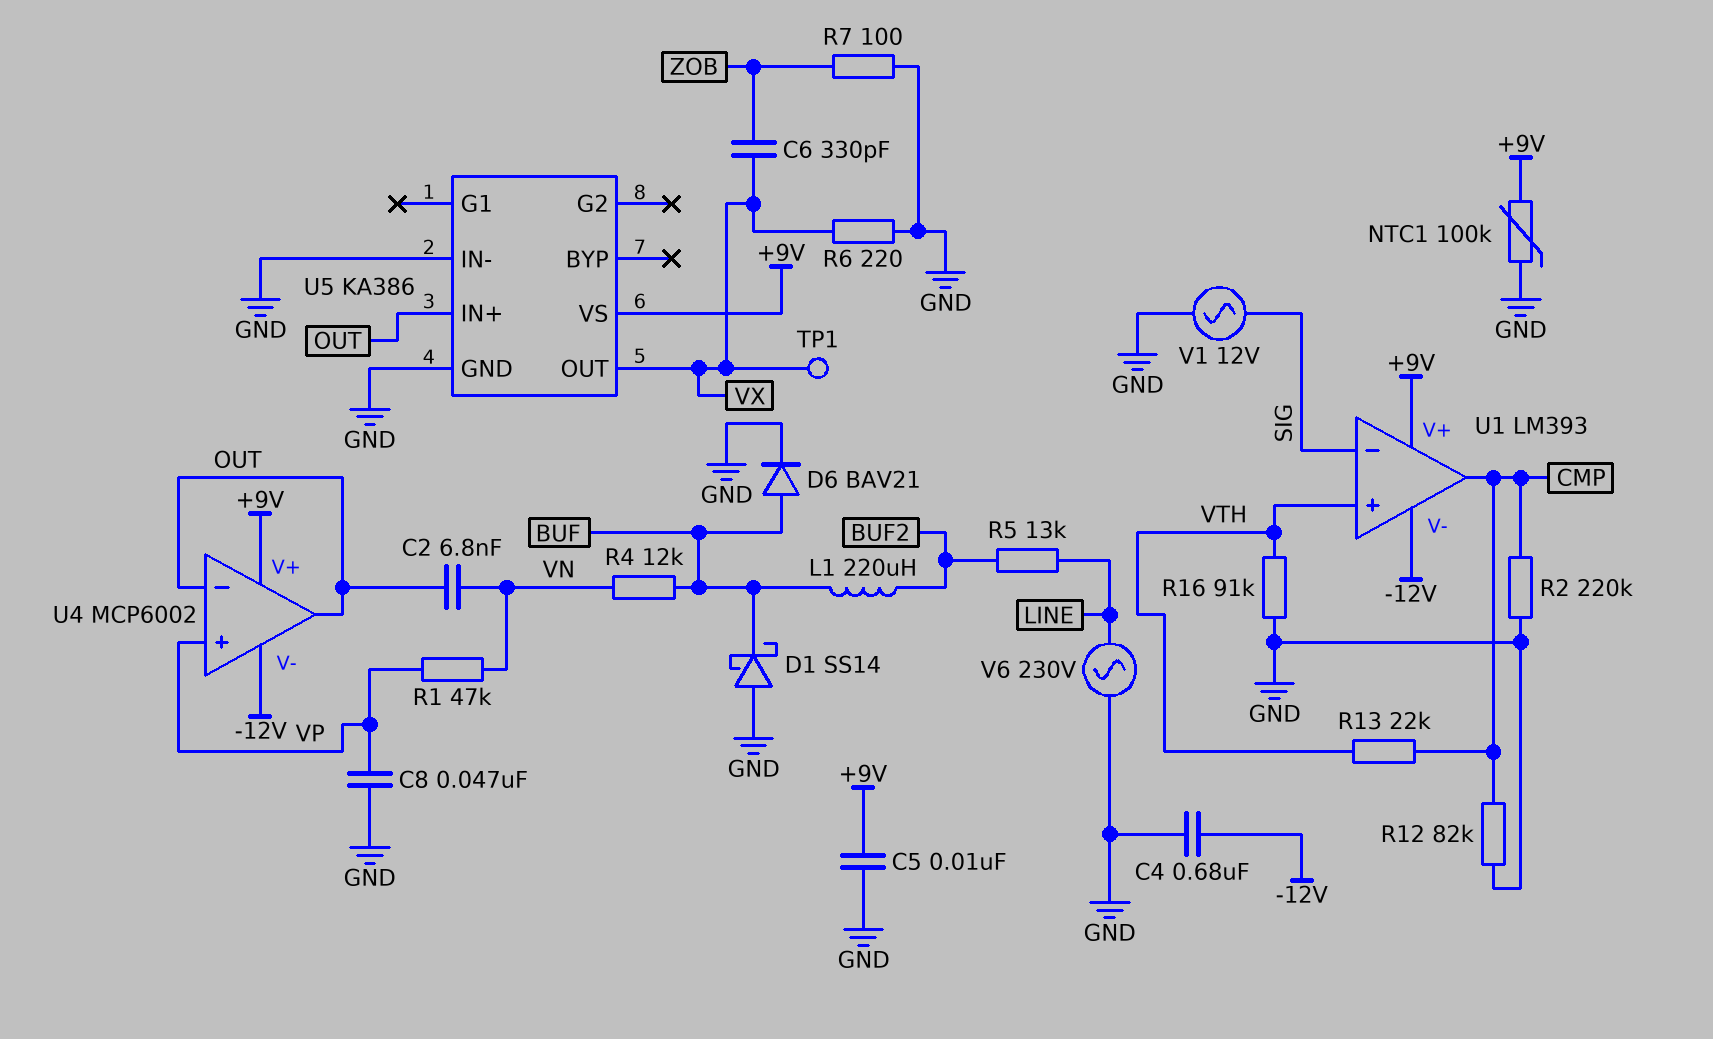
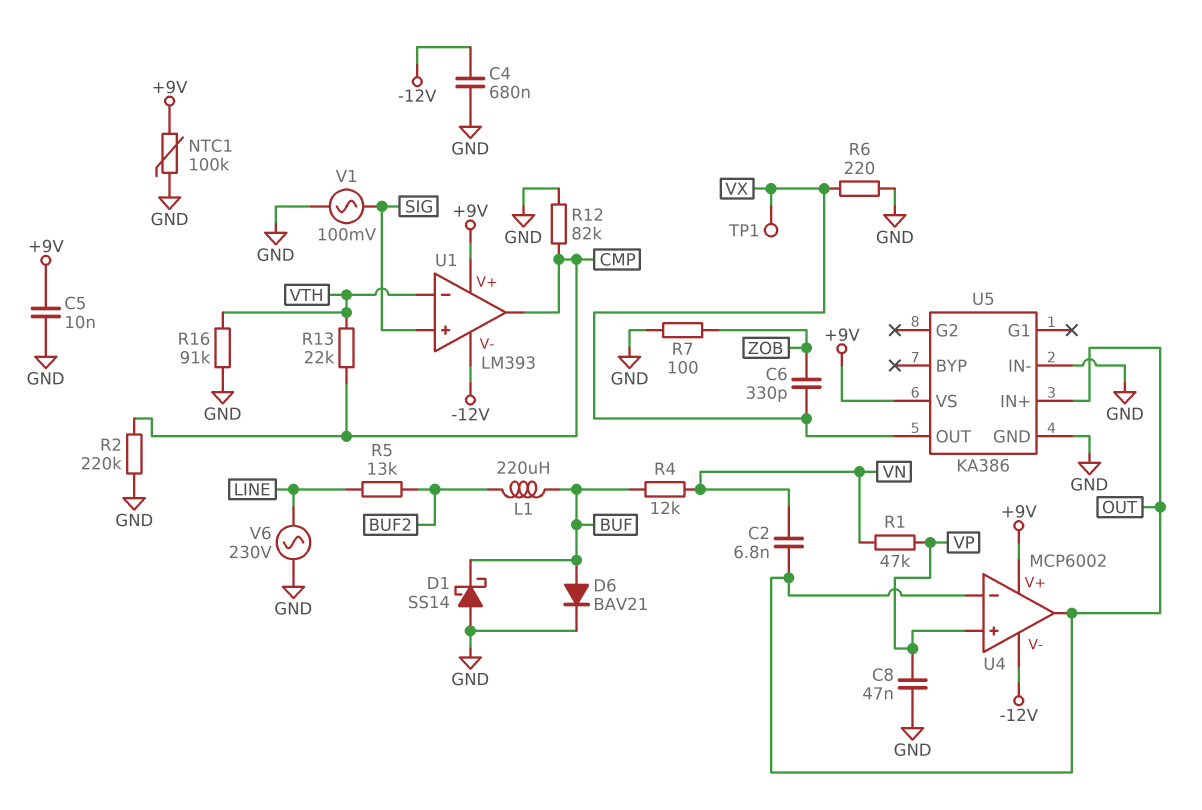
U1 pin in+: VTH -> SIG
U1 pin in-: SIG -> VTH
V1: AC 12V (GND, SIG) -> AC 100mV (GND, SIG)

